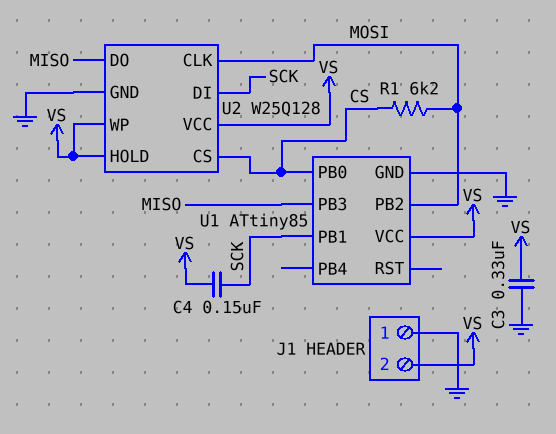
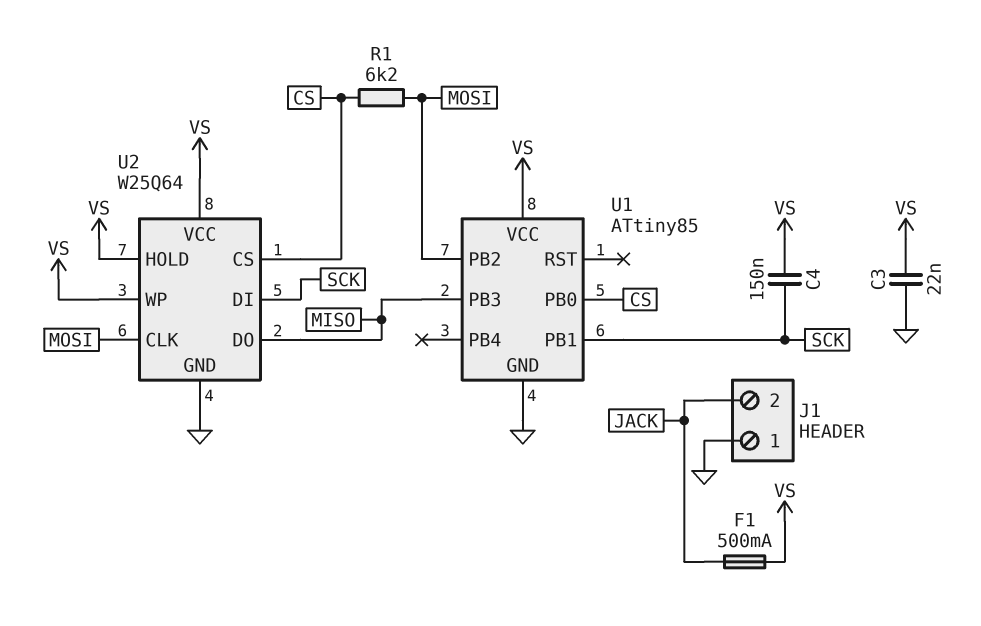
C3: 330nF (GND, VS) -> 22nF (GND, VS)
F1: none -> 500mA (JACK, VS)
J1 pin 2: VS -> JACK
U2: W25Q128 -> W25Q64

